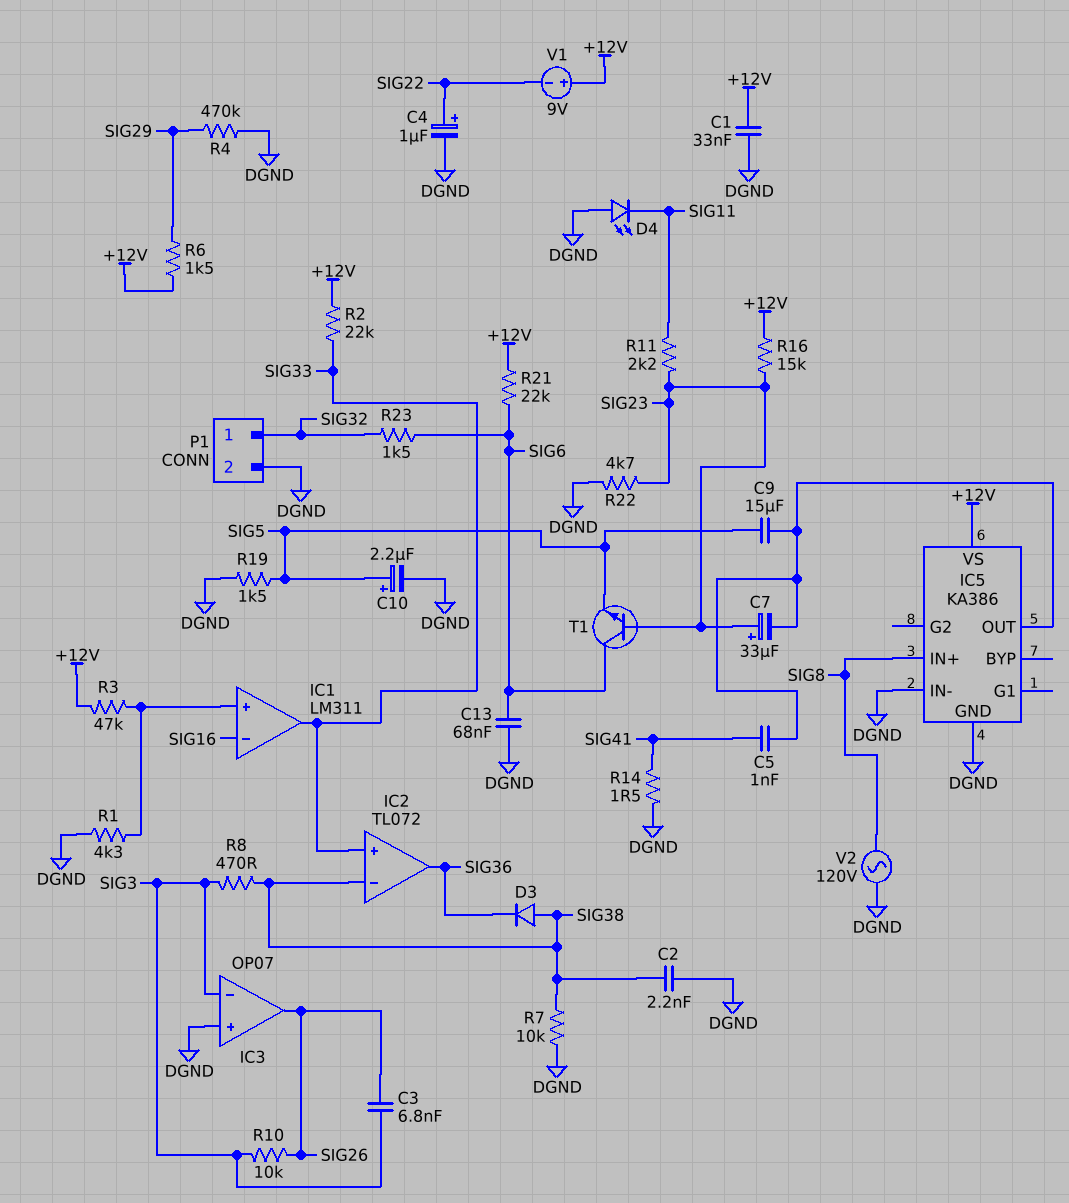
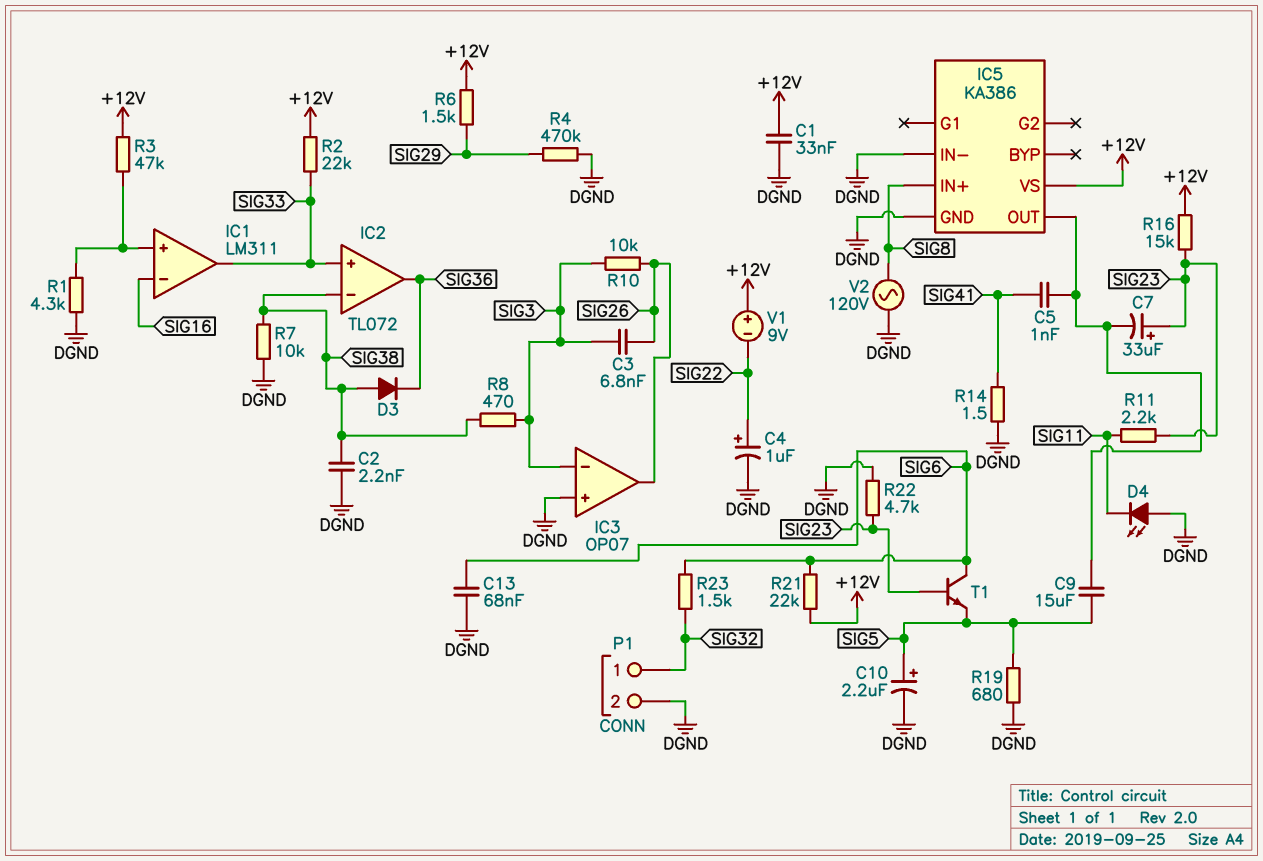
R19: 1.5k (DGND, SIG5) -> 680 (DGND, SIG5)

